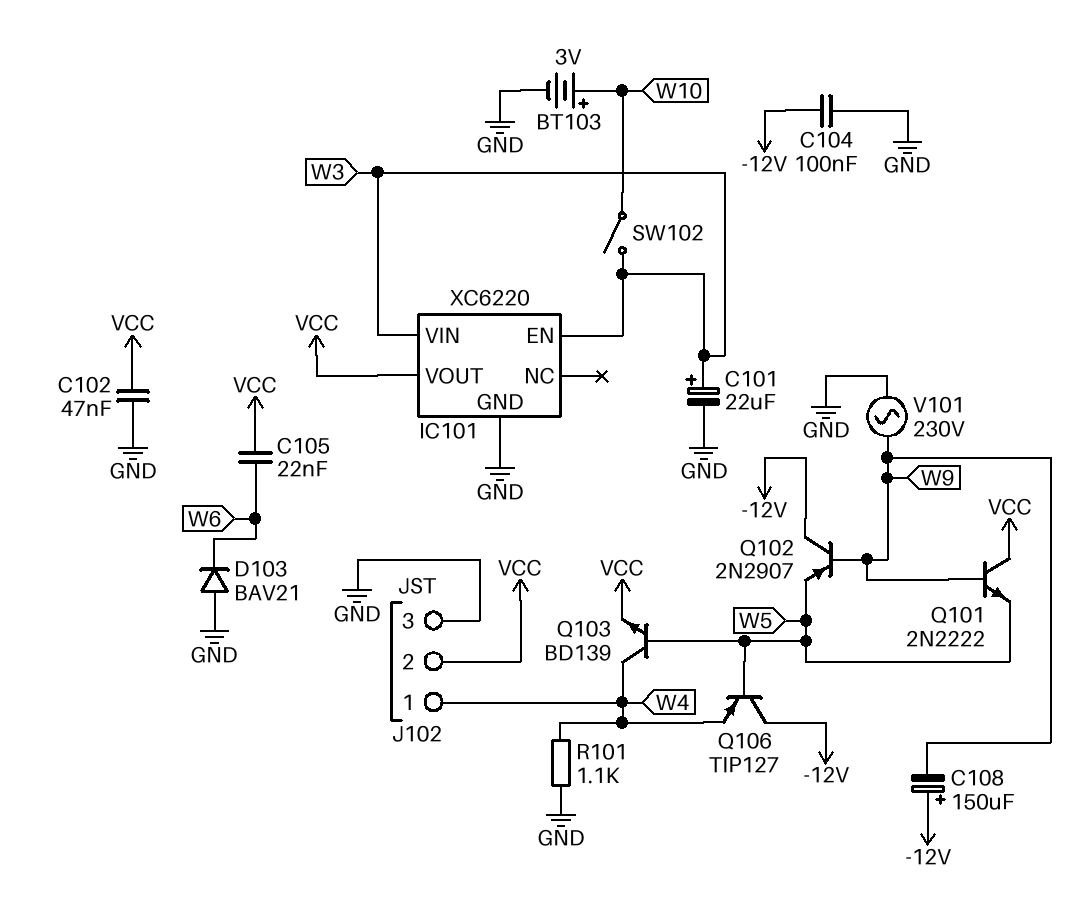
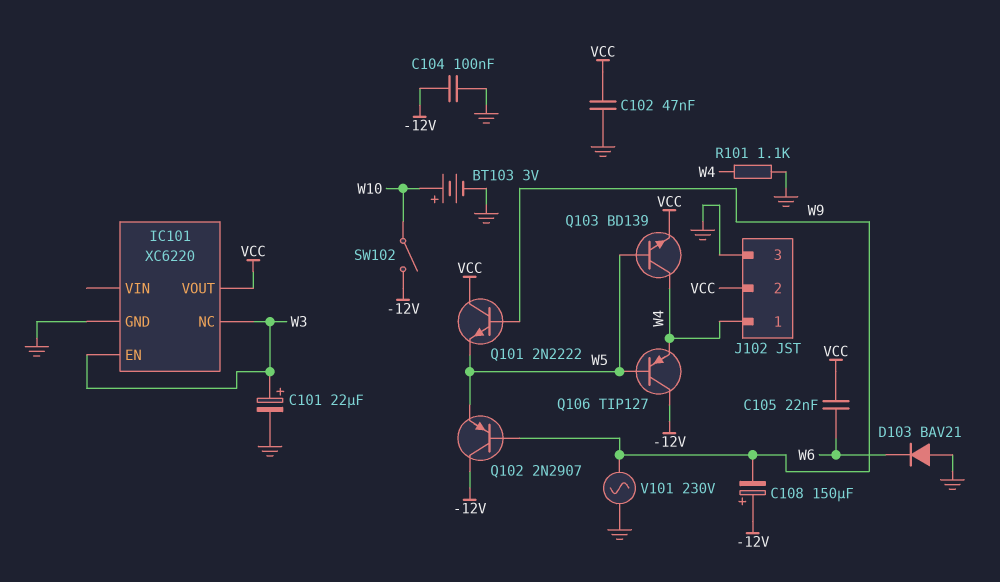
IC101 pin NC: none -> W3
IC101 pin VIN: W3 -> none
SW102: switch (W3, W10) -> switch (-12V, W10)

